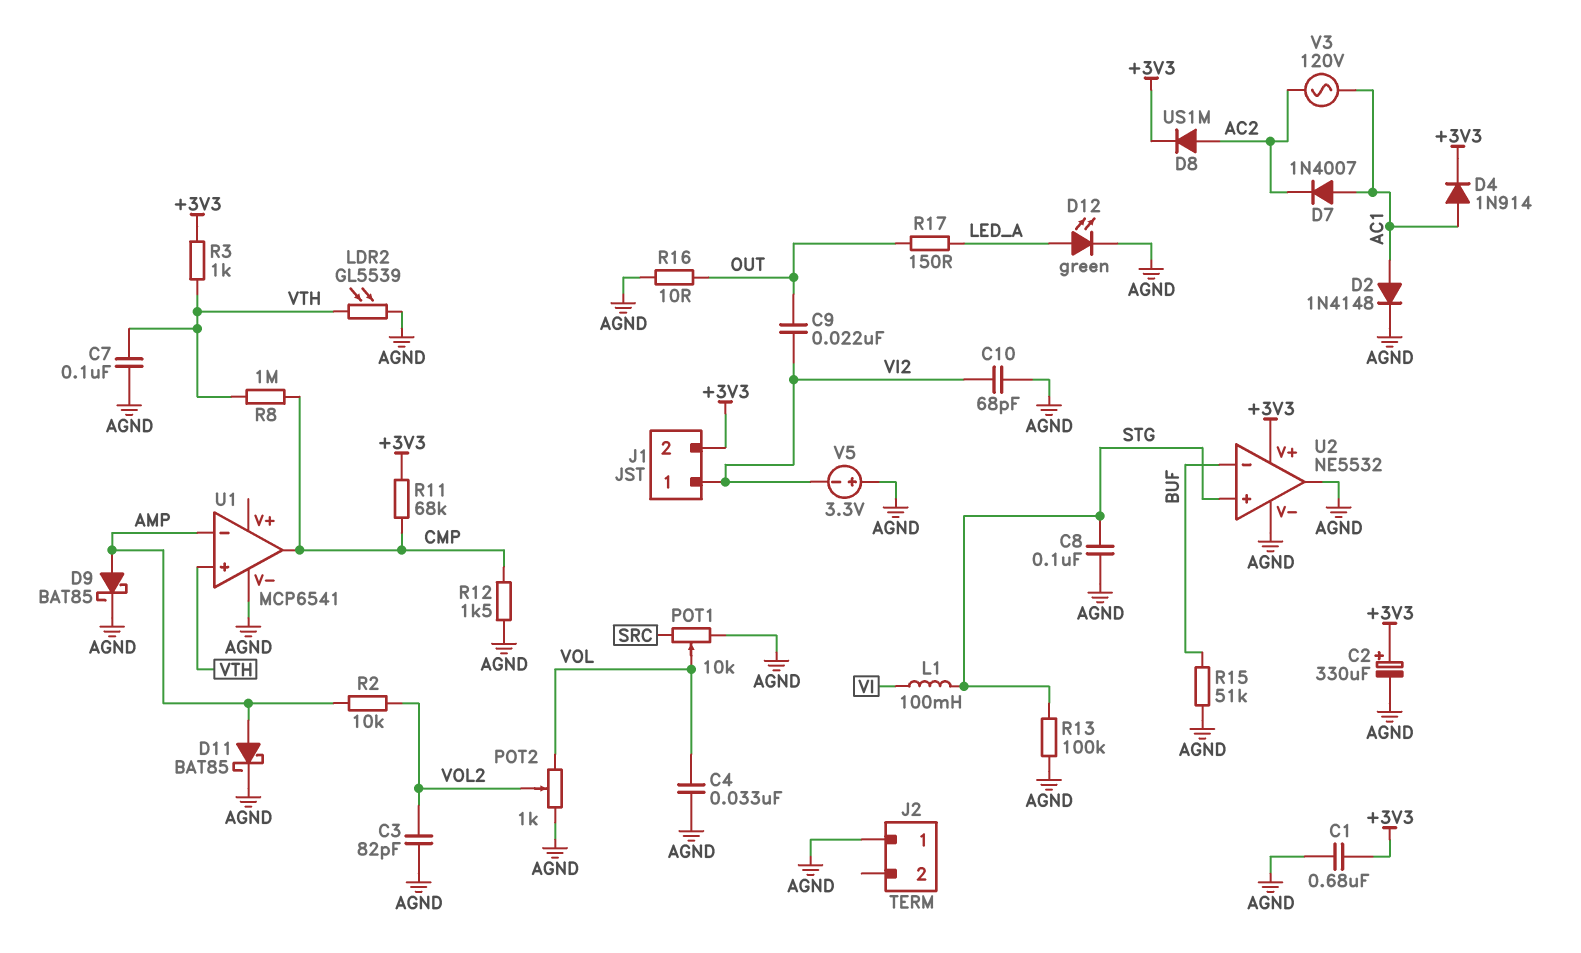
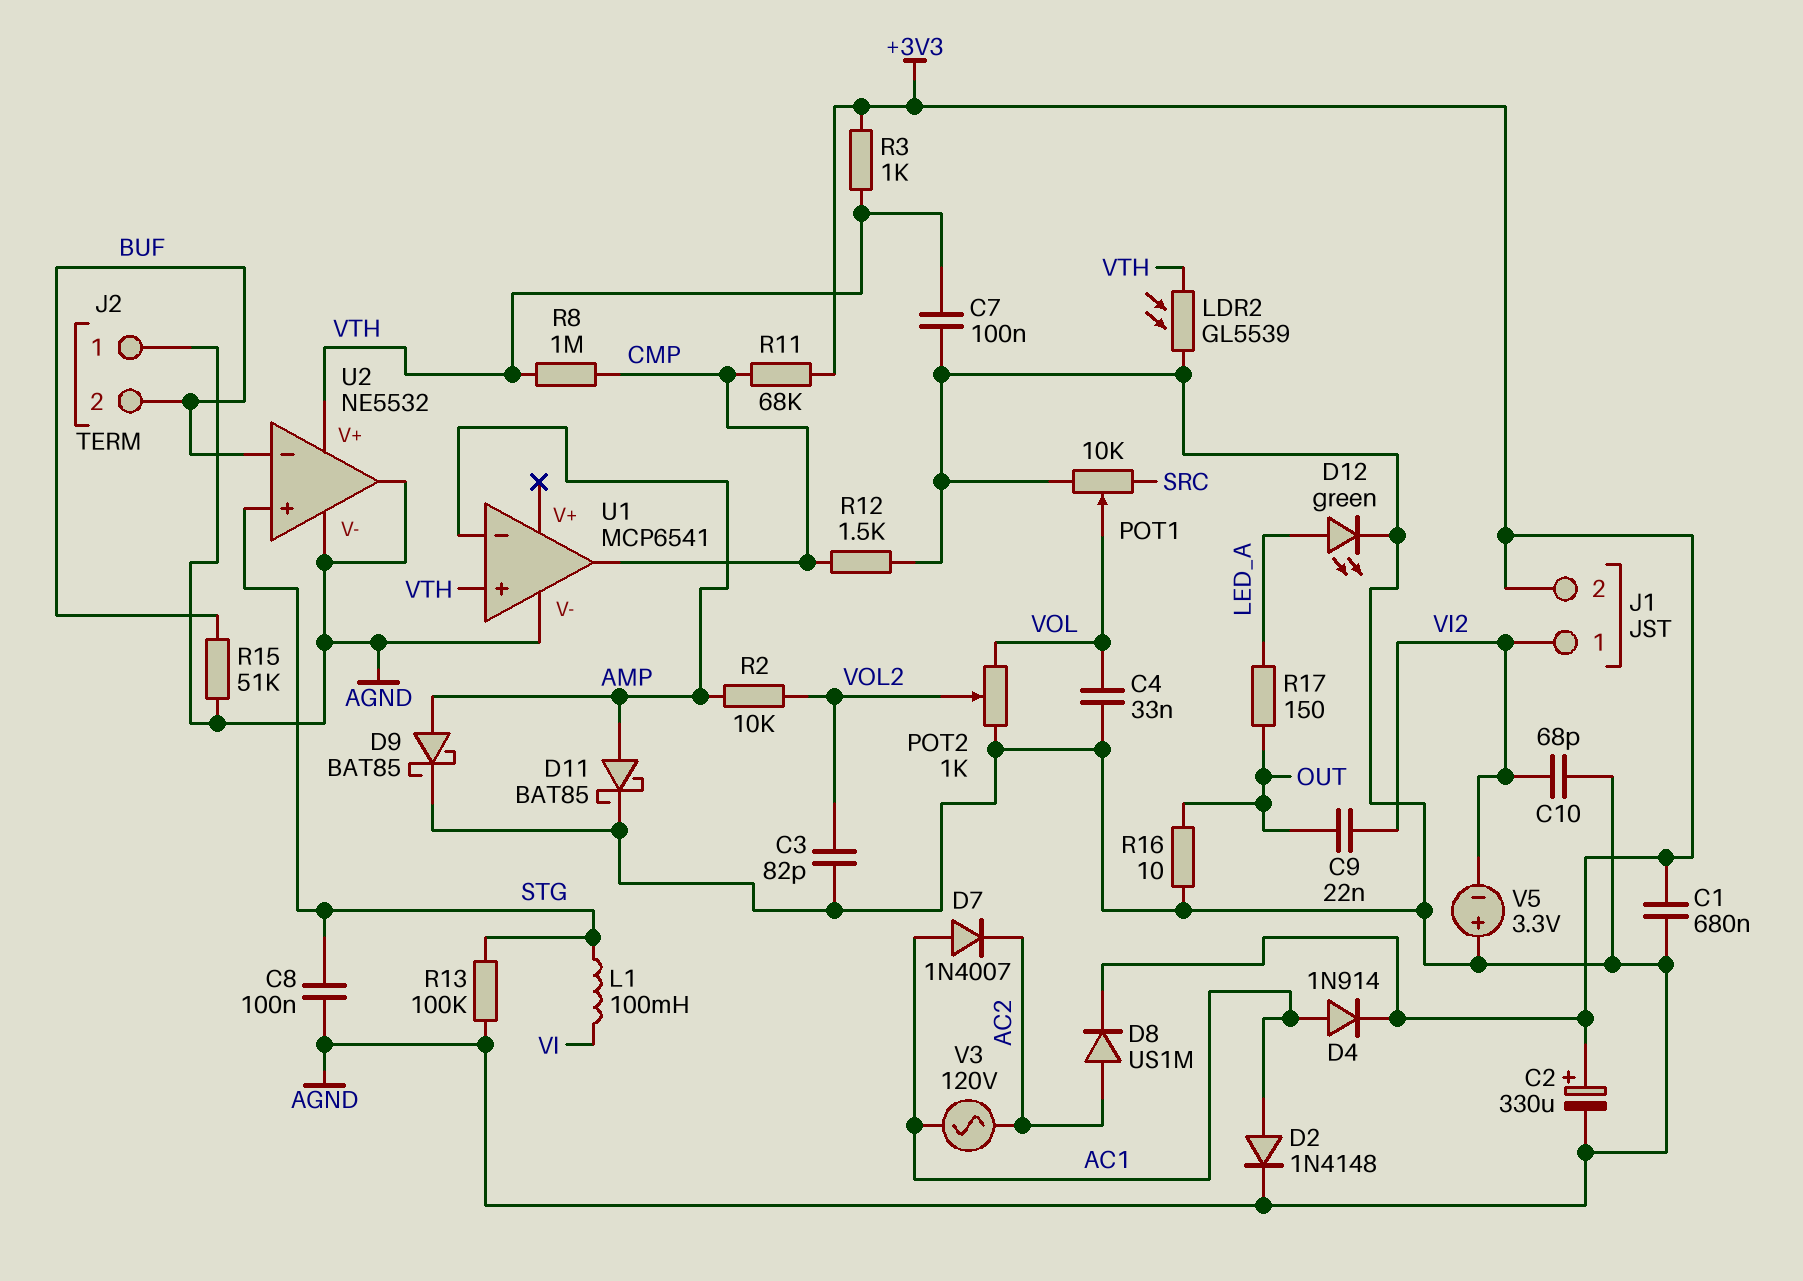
J2 pin 2: none -> BUF
U2 pin V+: +3V3 -> VTH

